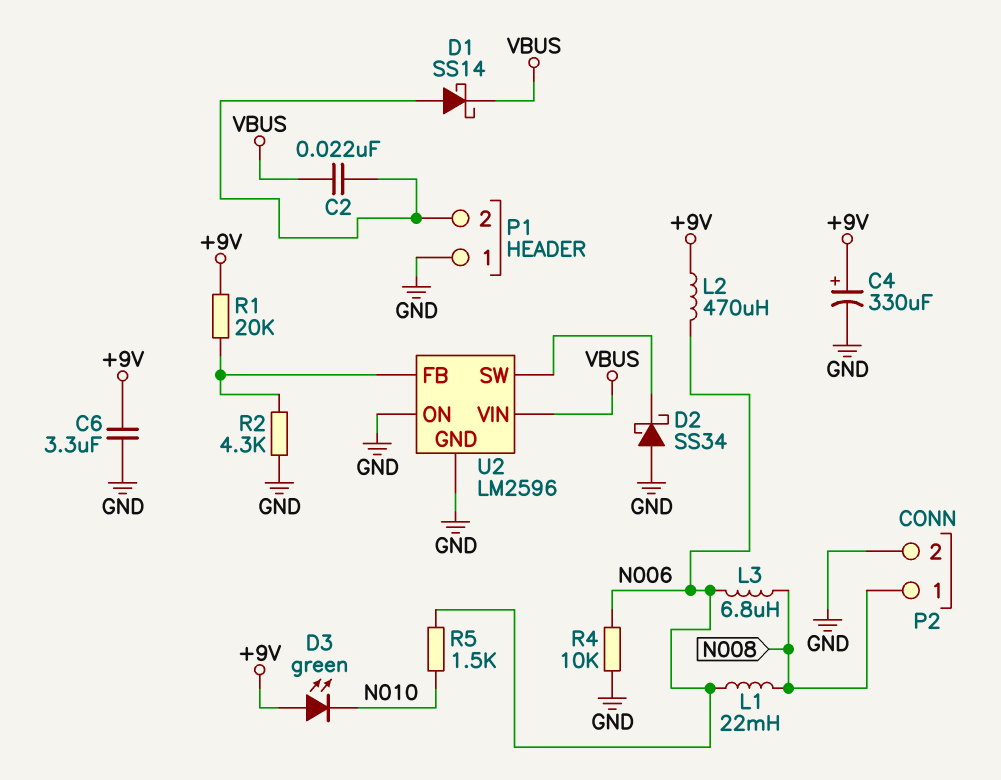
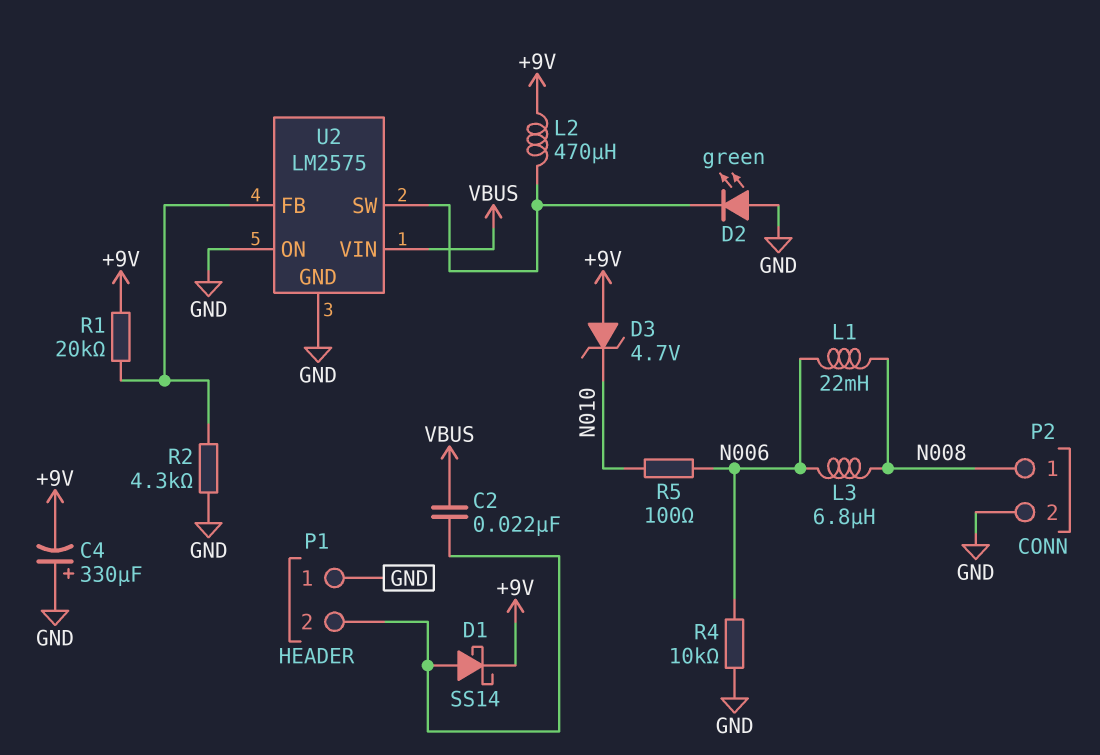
C4: 330uF (plus +9V, minus GND) -> 330uF (plus GND, minus +9V)
C6: 3.3uF (+9V, GND) -> none
D1: schottky SS14 (A P1/2, K VBUS) -> schottky SS14 (A P1/2, K +9V)
D2: schottky SS34 (A GND, K U2/SW) -> LED green (A GND, K U2/SW)
D3: LED green (A +9V, K N010) -> zener 4.7V (A +9V, K N010)
L2: 470uH (+9V, N006) -> 470uH (+9V, U2/SW)
R5: 1.5k (N006, N010) -> 100 (N006, N010)
U2: LM2596 -> LM2575

